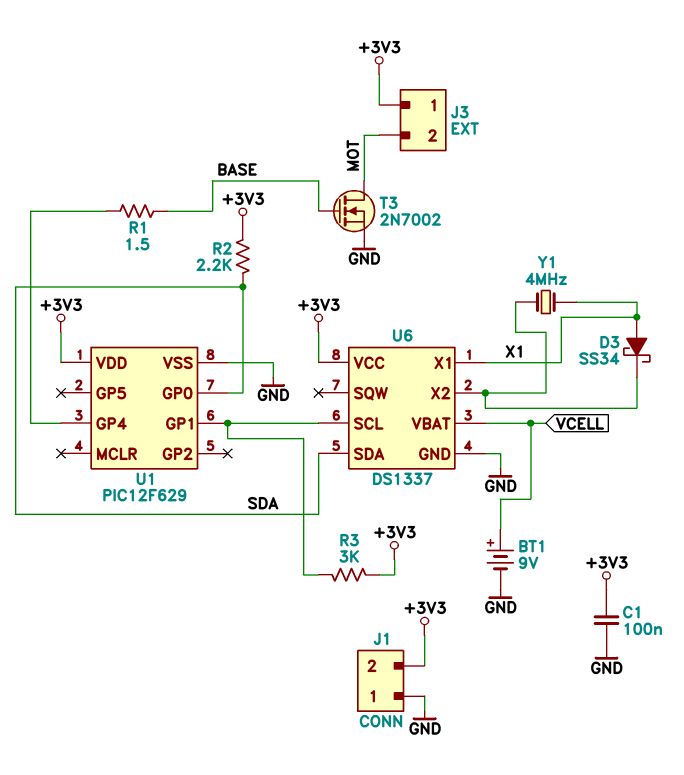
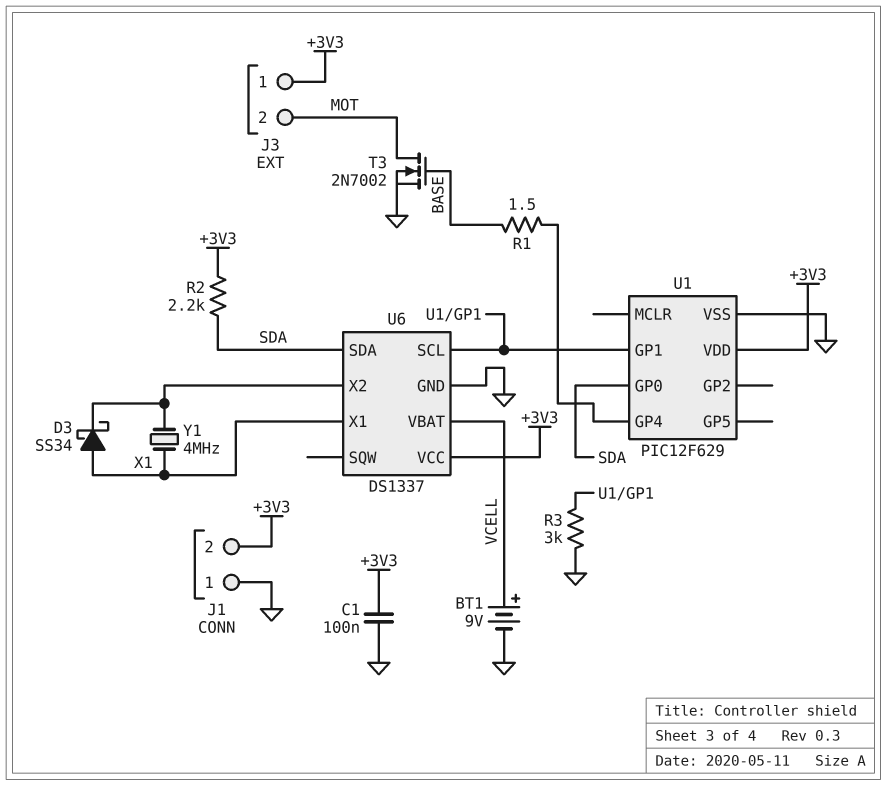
R3: 3k (+3V3, U1/GP1) -> 3k (GND, U1/GP1)

